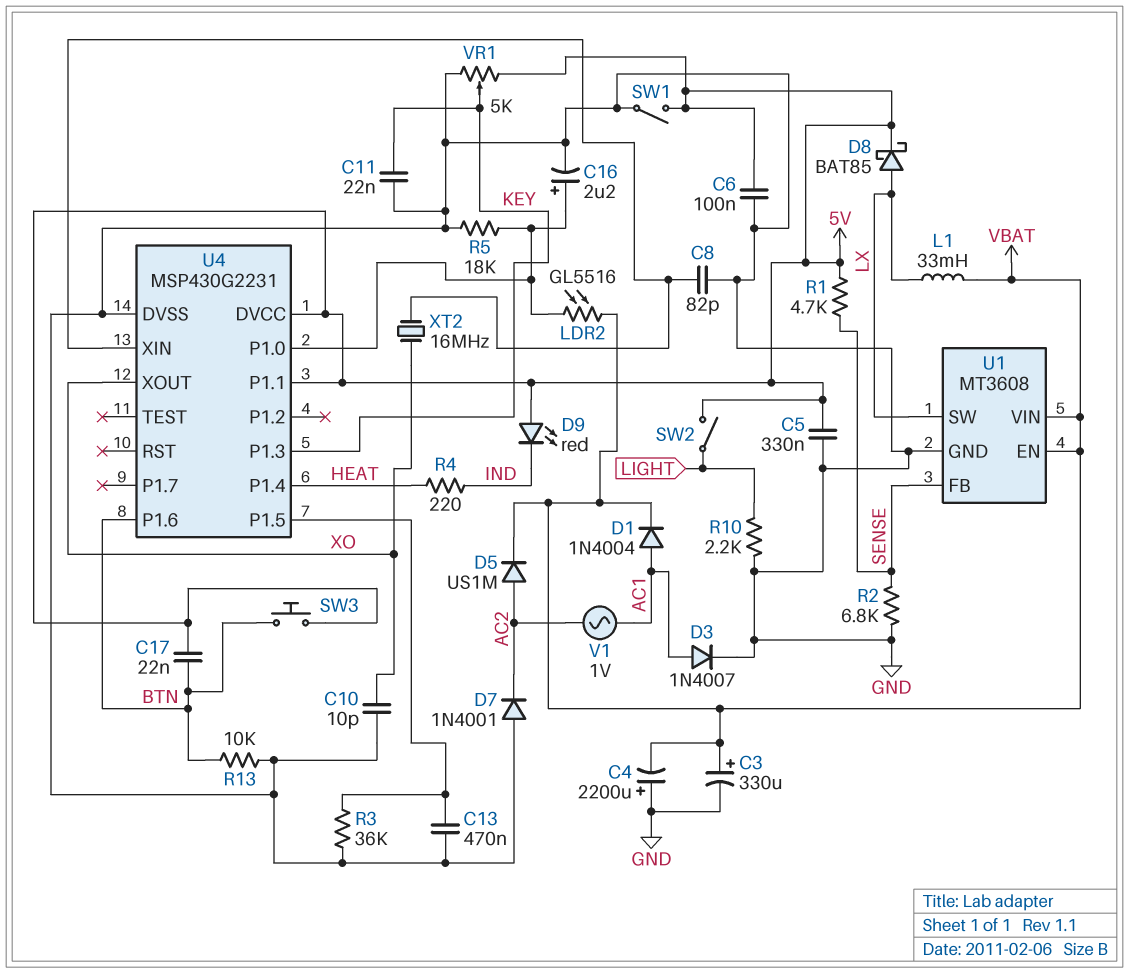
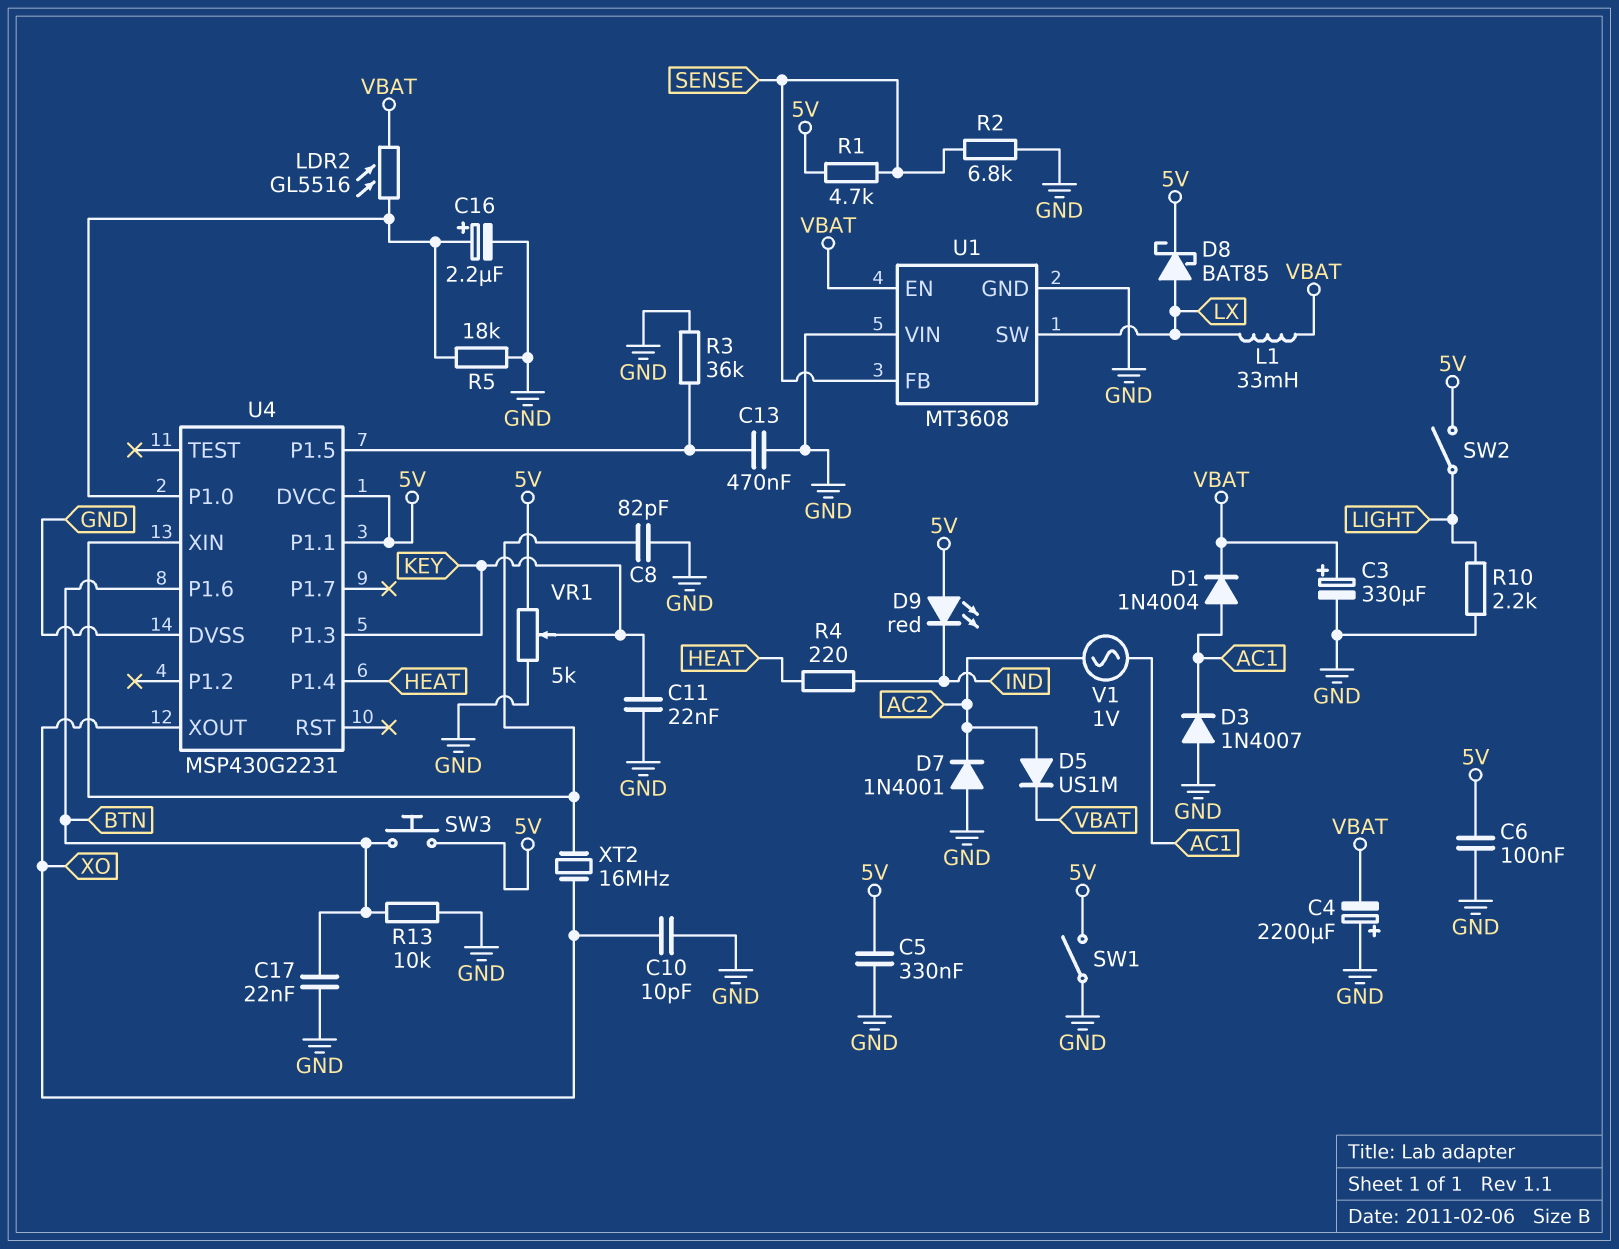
C17: 22nF (5V, BTN) -> 22nF (BTN, GND)
D3: diode 1N4007 (A AC1, K GND) -> diode 1N4007 (A GND, K AC1)
U1 pin VIN: VBAT -> GND

